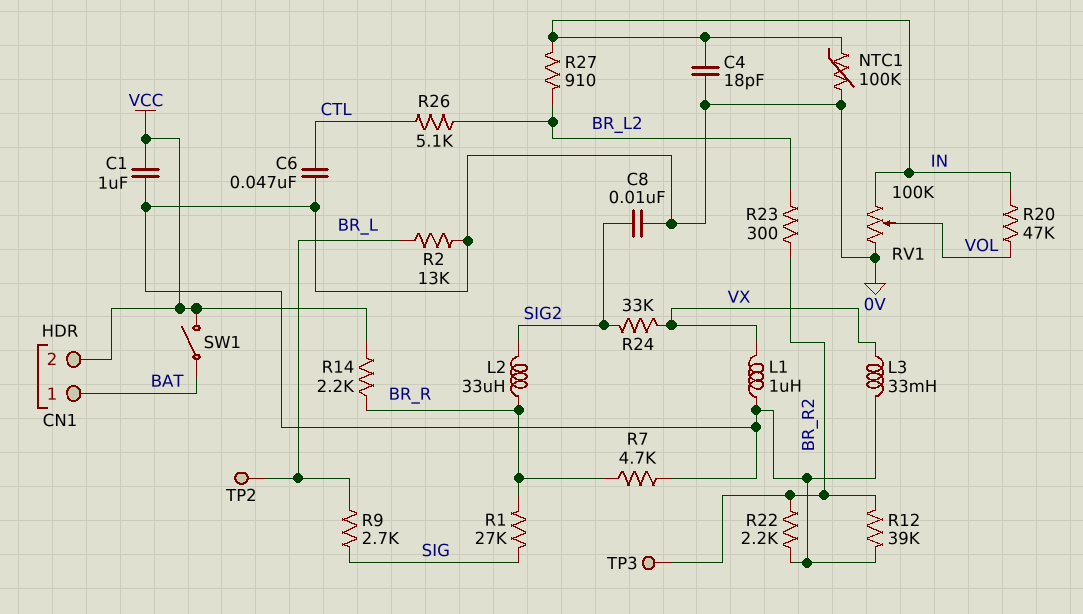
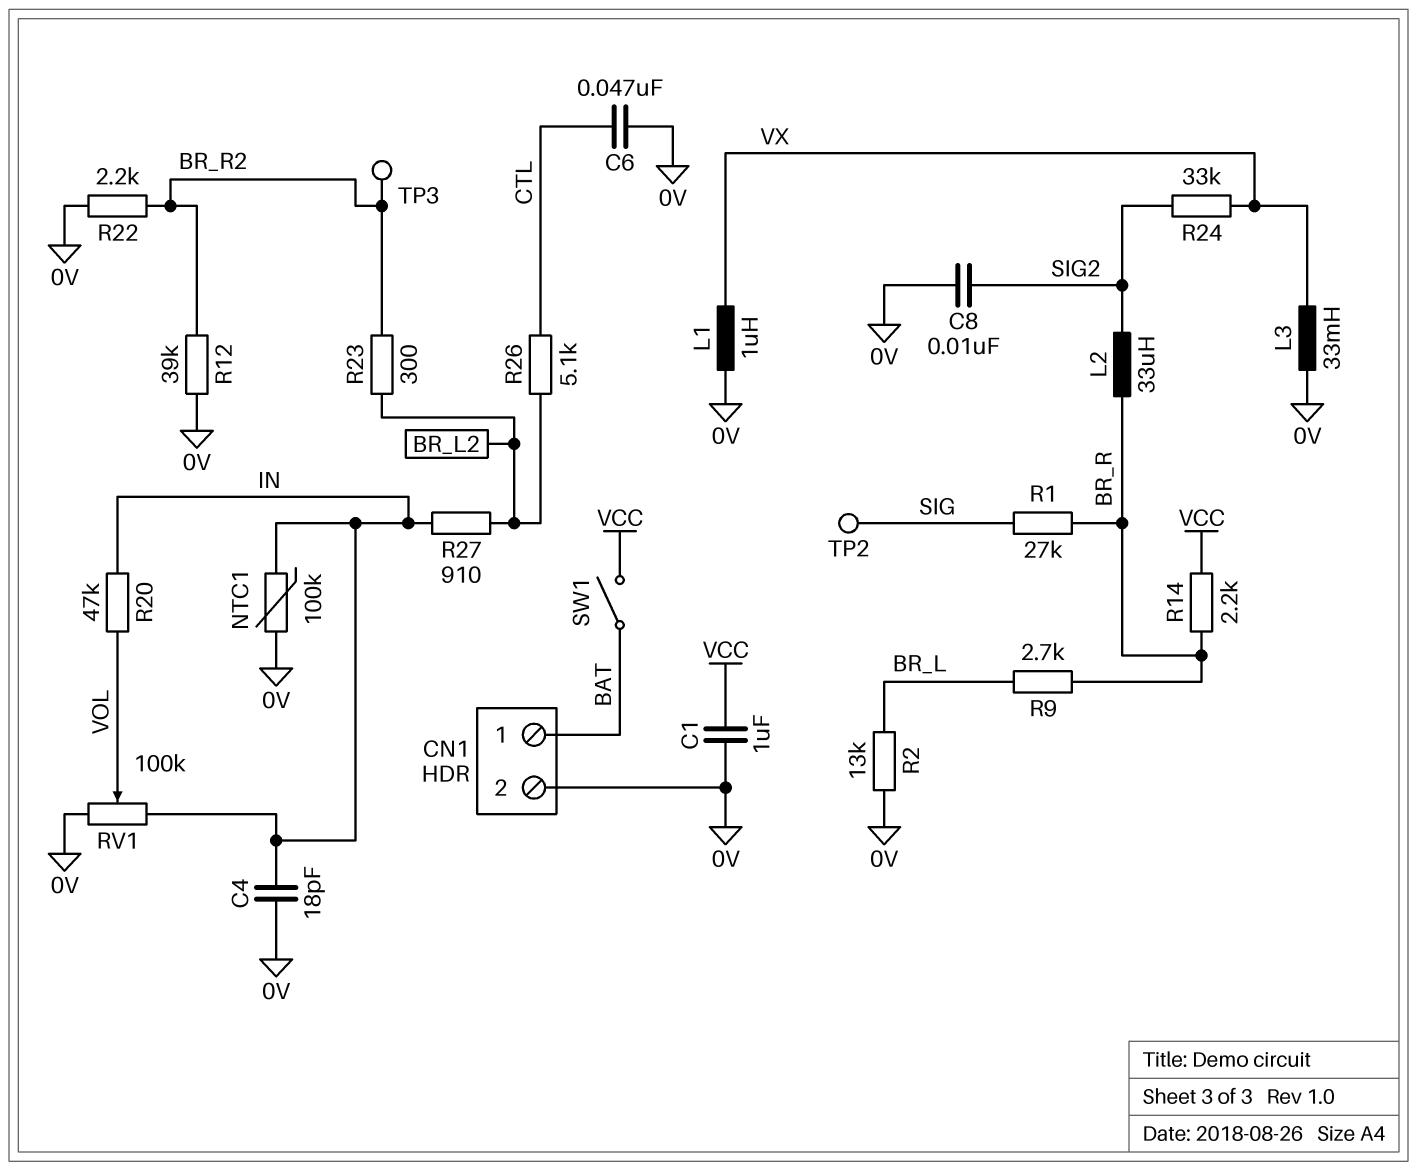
CN1 pin 2: VCC -> 0V
R7: 4.7k (0V, BR_R) -> none
R9: 2.7k (BR_L, SIG) -> 2.7k (BR_L, BR_R)
TP2: test point (BR_L) -> test point (SIG)

